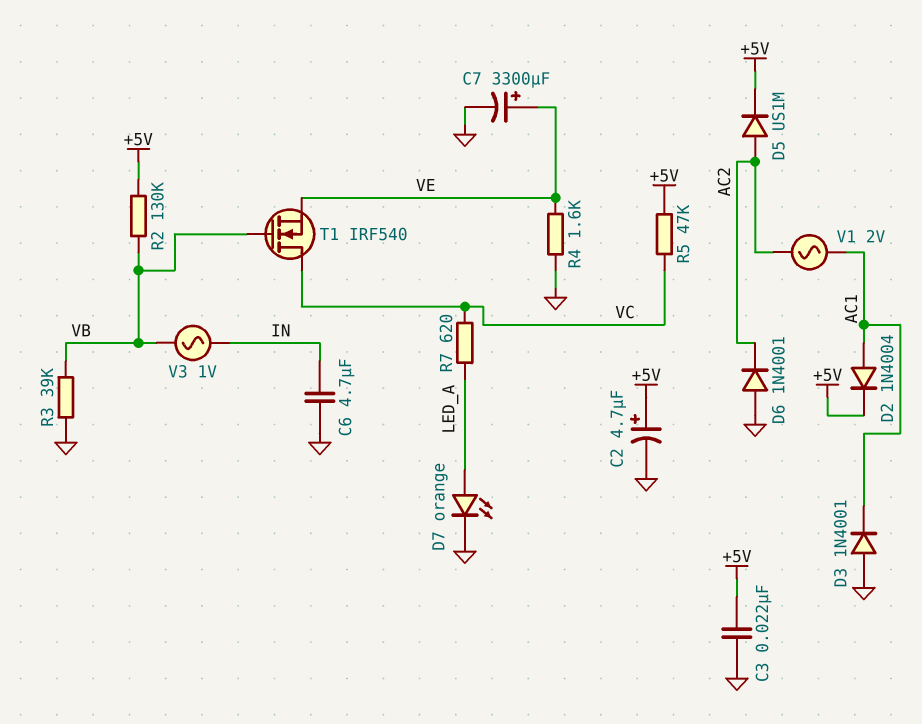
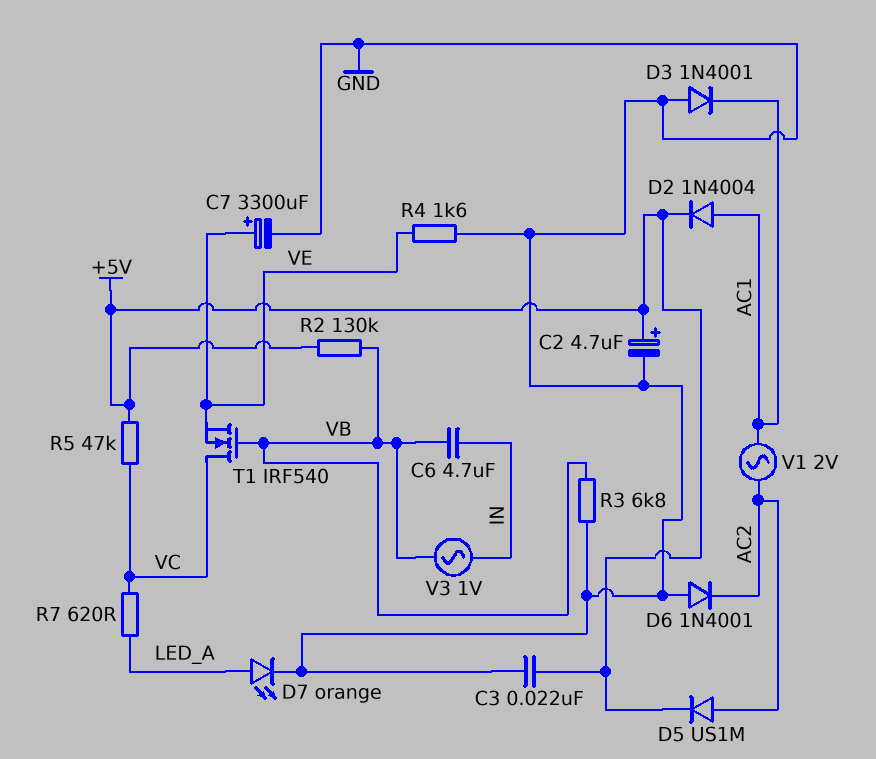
C6: 4.7uF (GND, IN) -> 4.7uF (IN, VB)
R3: 39k (GND, VB) -> 6.8k (GND, VB)

